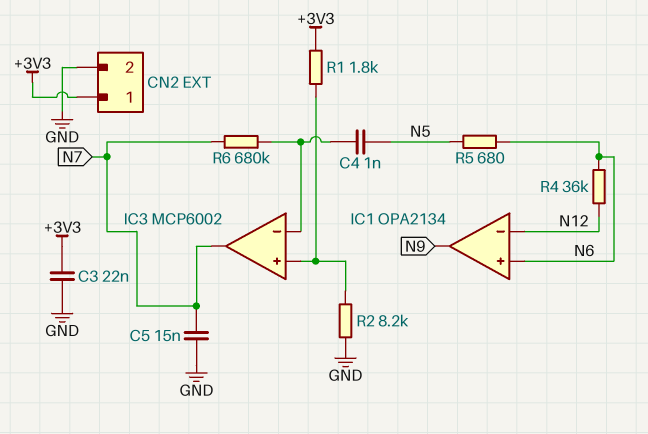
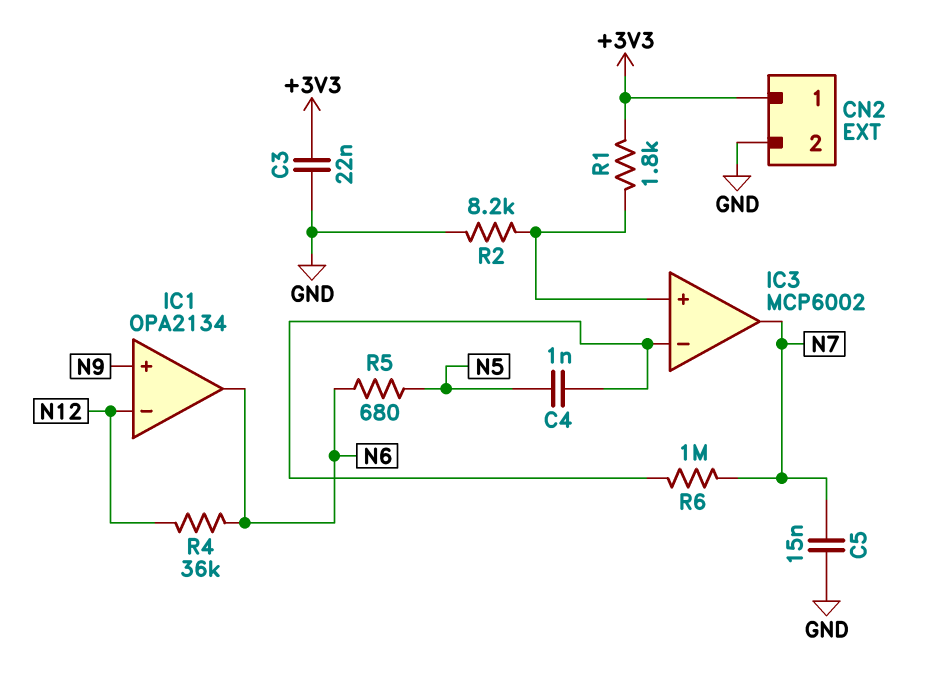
IC1 pin in+: N6 -> N9
IC1 pin out: N9 -> N6
R6: 680k (IC3/in-, N7) -> 1M (IC3/in-, N7)

